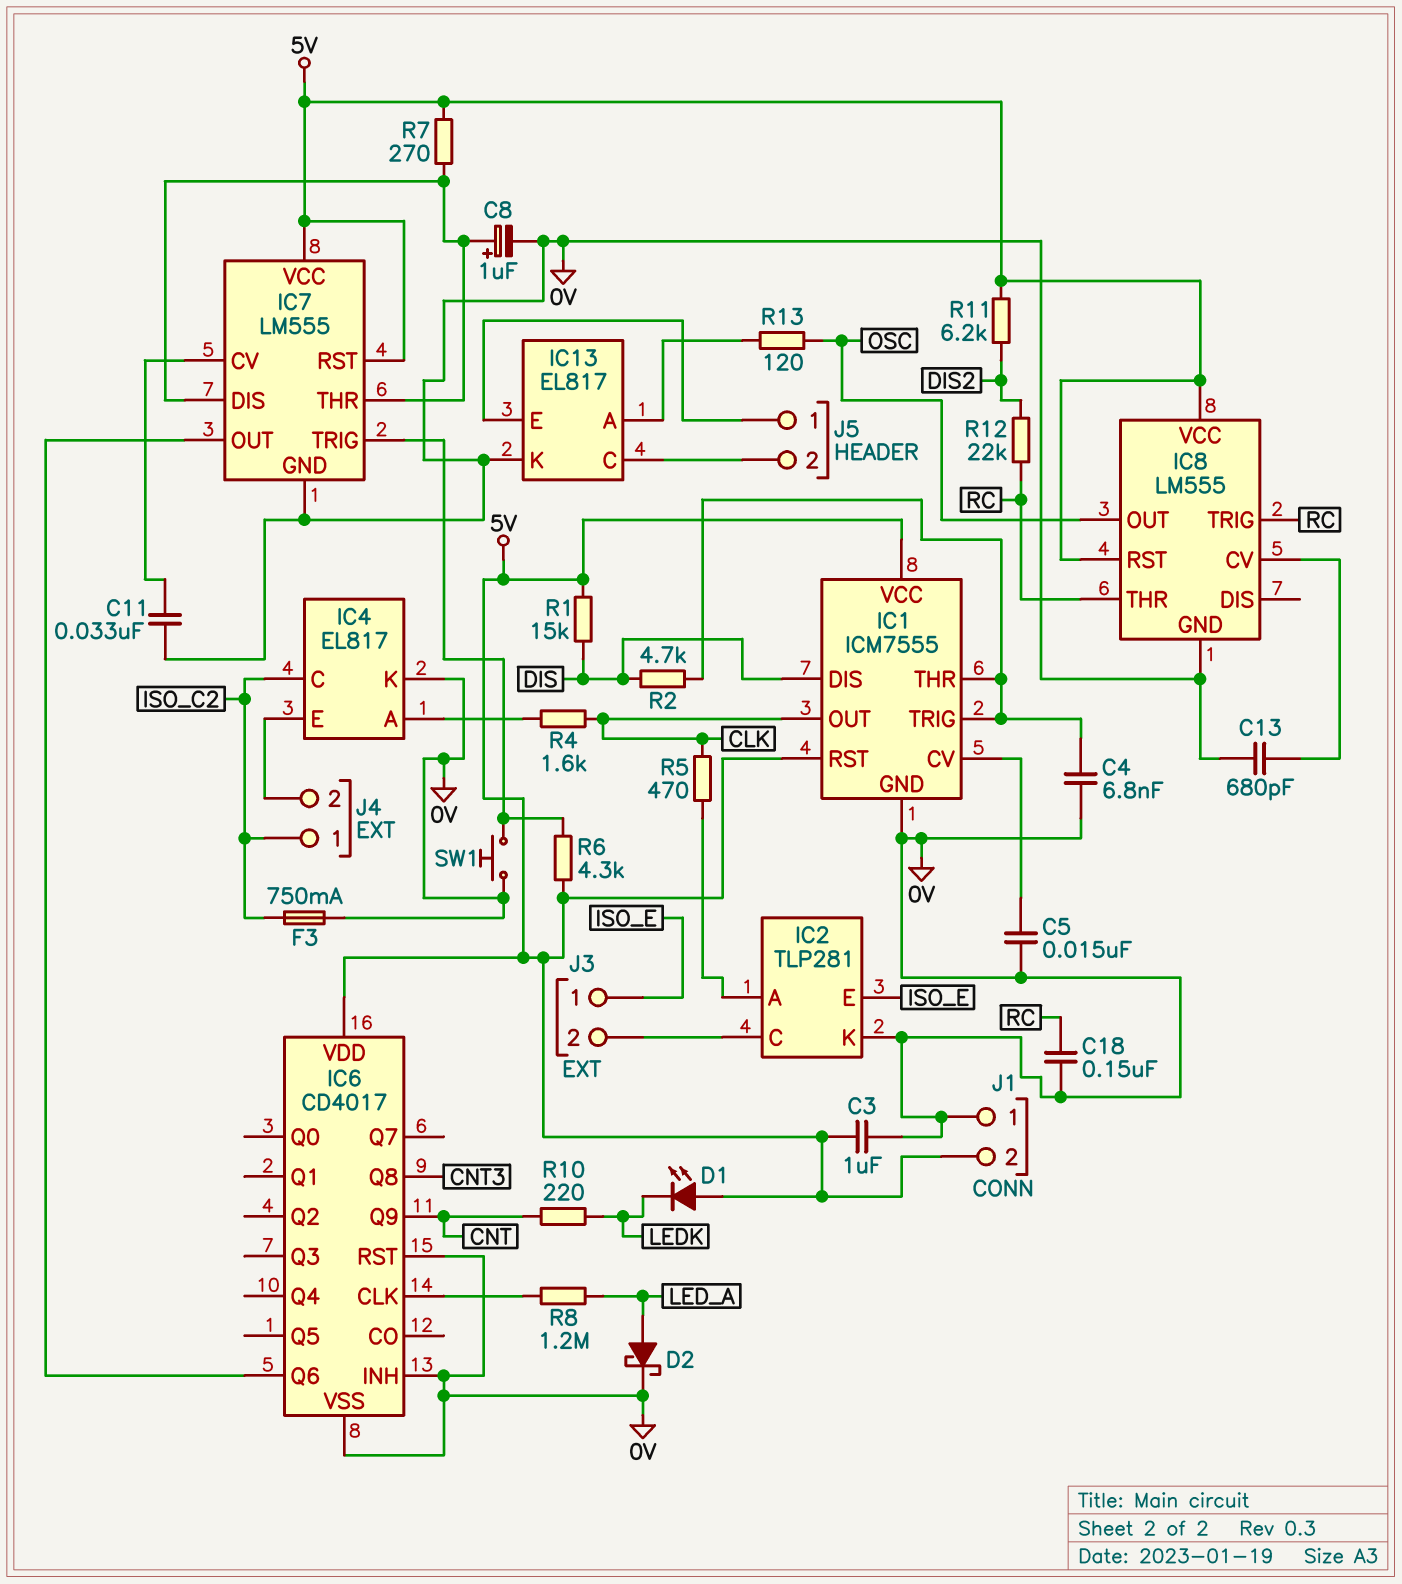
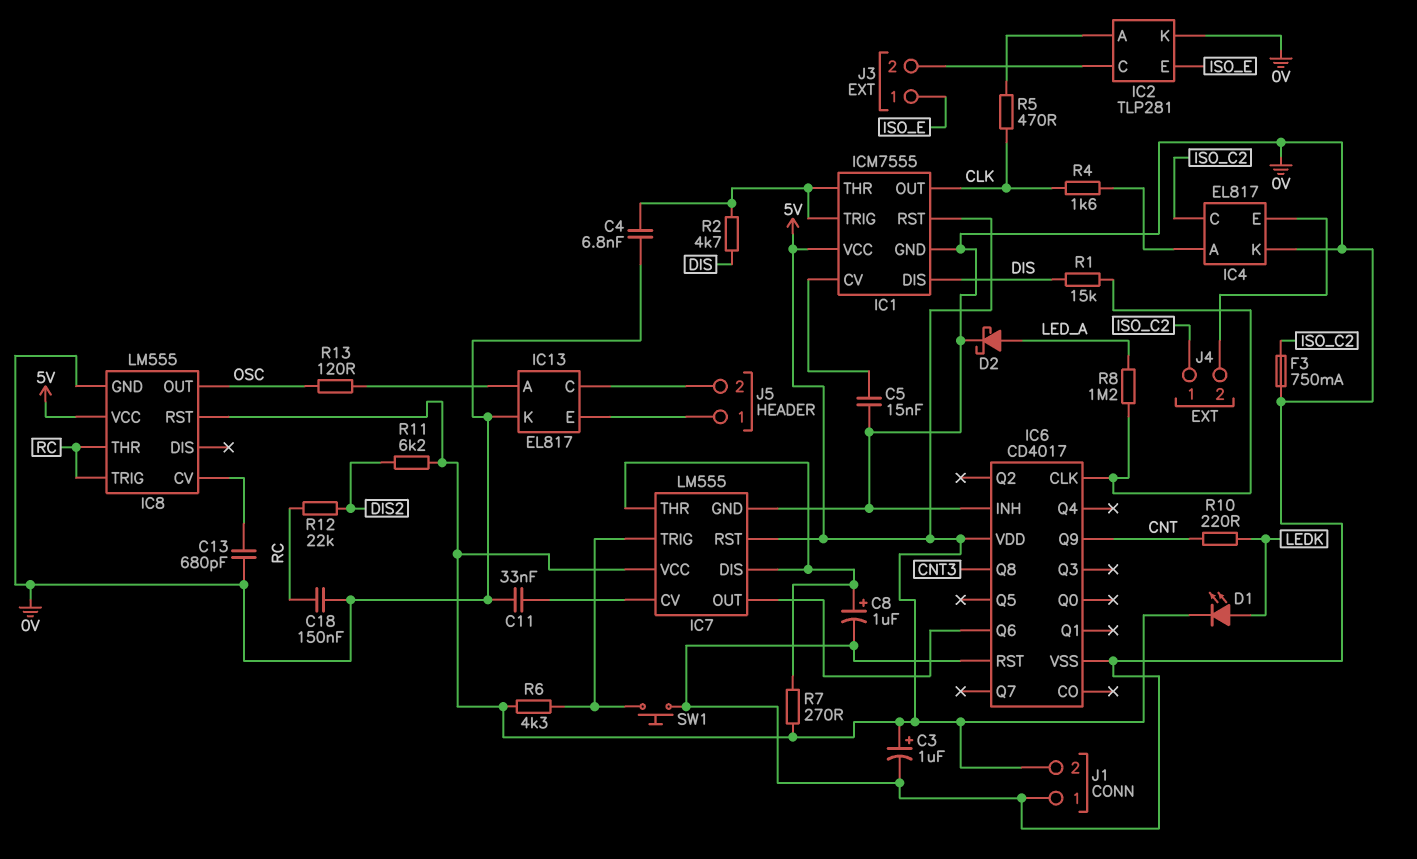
C3: 1uF (0V, 5V) -> 1uF (plus 5V, minus 0V)
D1: LED (A 5V, K LEDK) -> LED (A LEDK, K 5V)
R1: 15k (5V, DIS) -> 15k (DIS, IC6/CLK)

